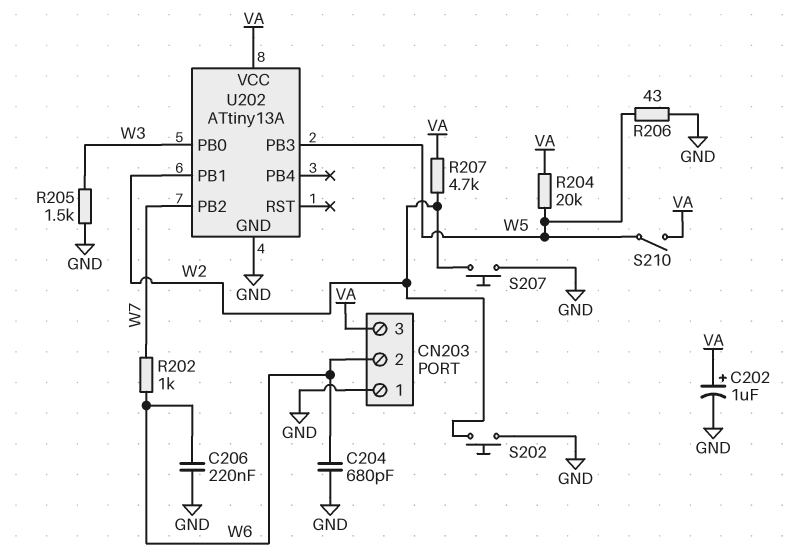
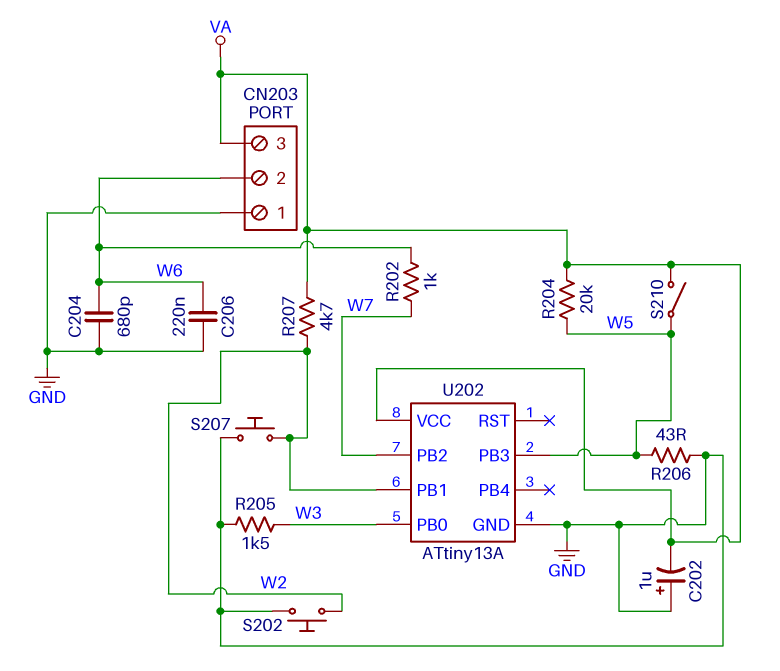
C202: 1uF (plus VA, minus GND) -> 1uF (plus GND, minus VA)

